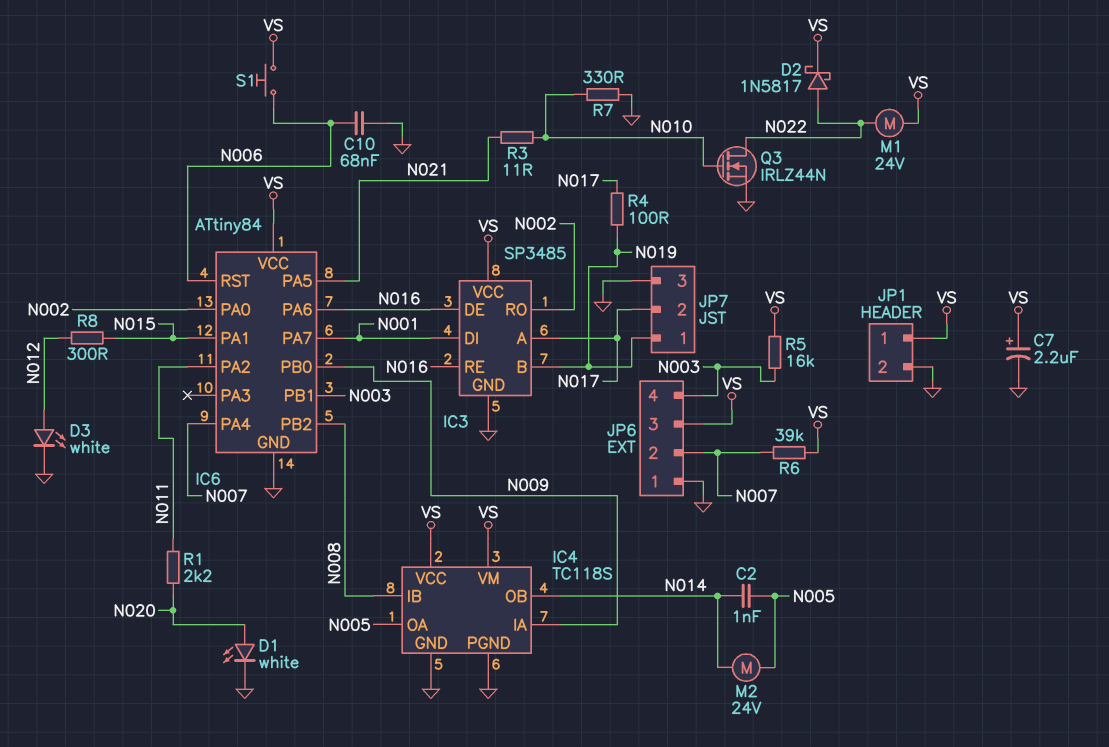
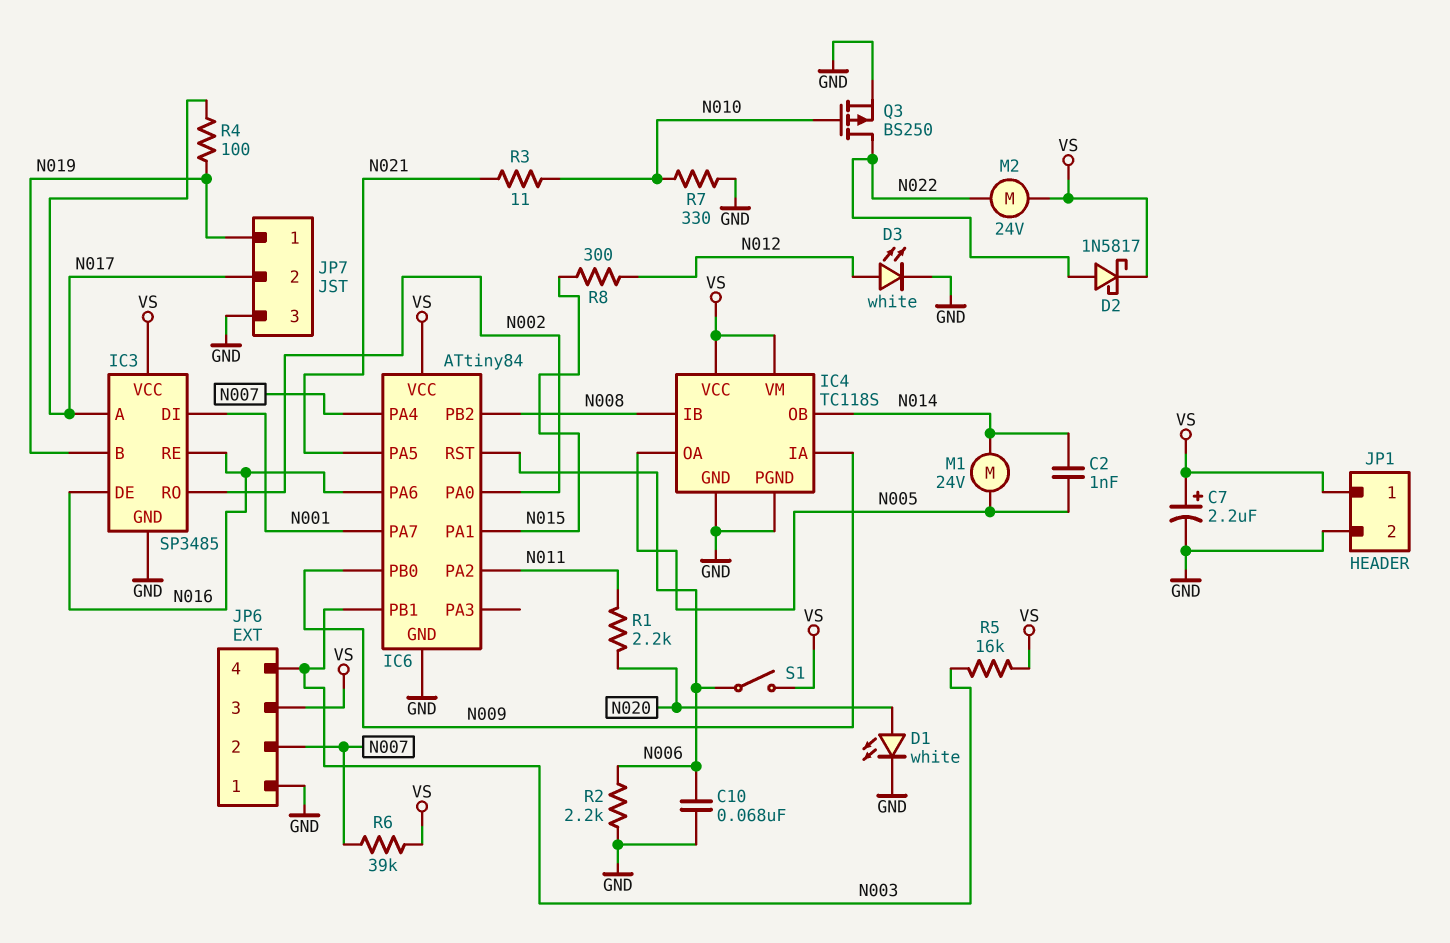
M1: motor 24V (N022, VS) -> motor 24V (N005, N014)
M2: motor 24V (N005, N014) -> motor 24V (N022, VS)
Q3: NMOS IRLZ44N (G N010, D N022, S GND) -> PMOS BS250 (G N010, D N022, S GND)
R2: none -> 2.2k (GND, N006)
S1: button (N006, VS) -> switch (N006, VS)

